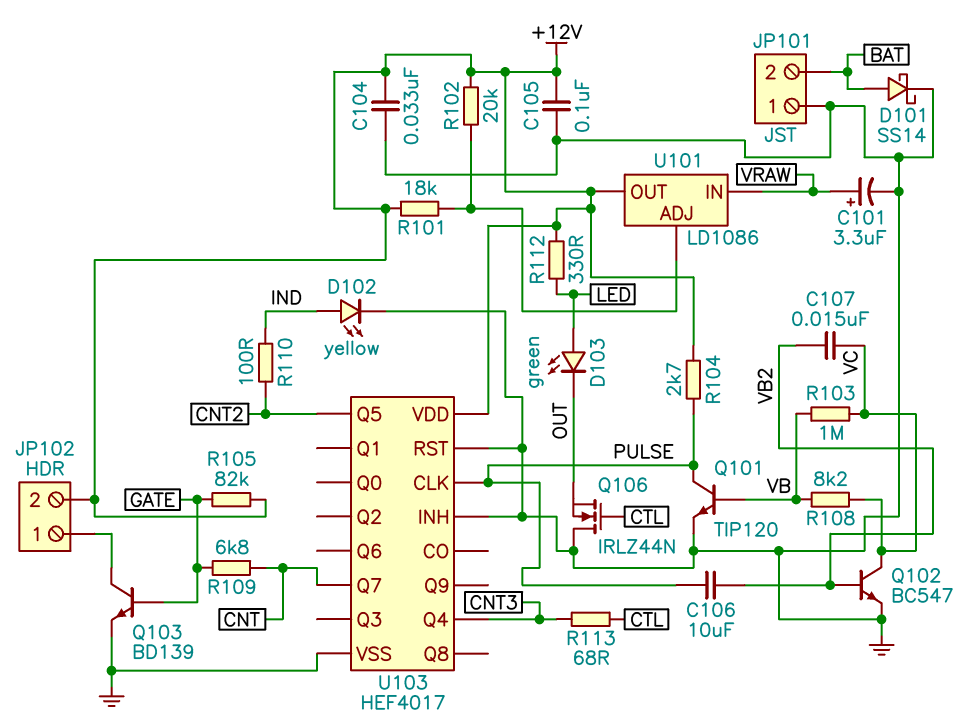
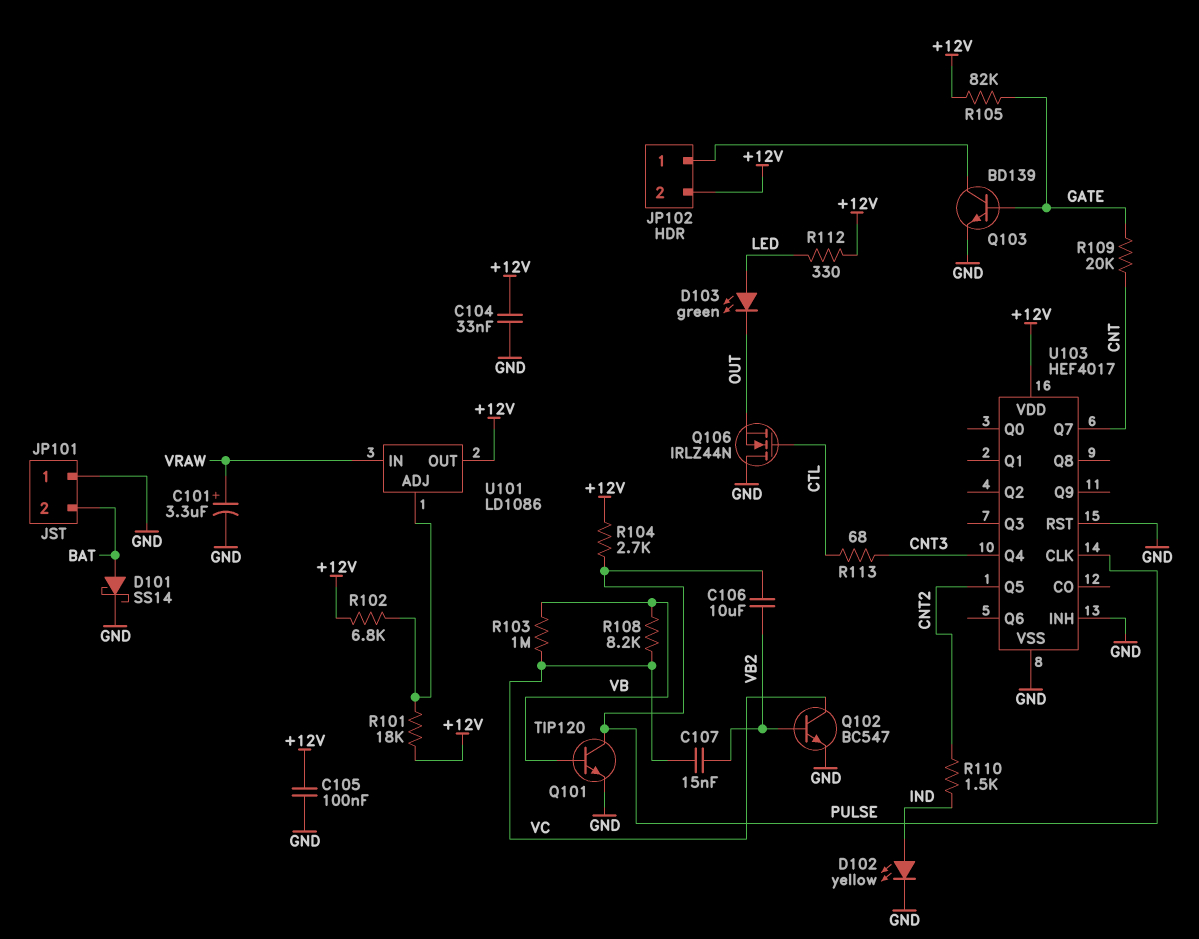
R102: 20k (+12V, U101/ADJ) -> 6.8k (+12V, U101/ADJ)
R109: 6.8k (CNT, GATE) -> 20k (CNT, GATE)
R110: 100 (CNT2, IND) -> 1.5k (CNT2, IND)

